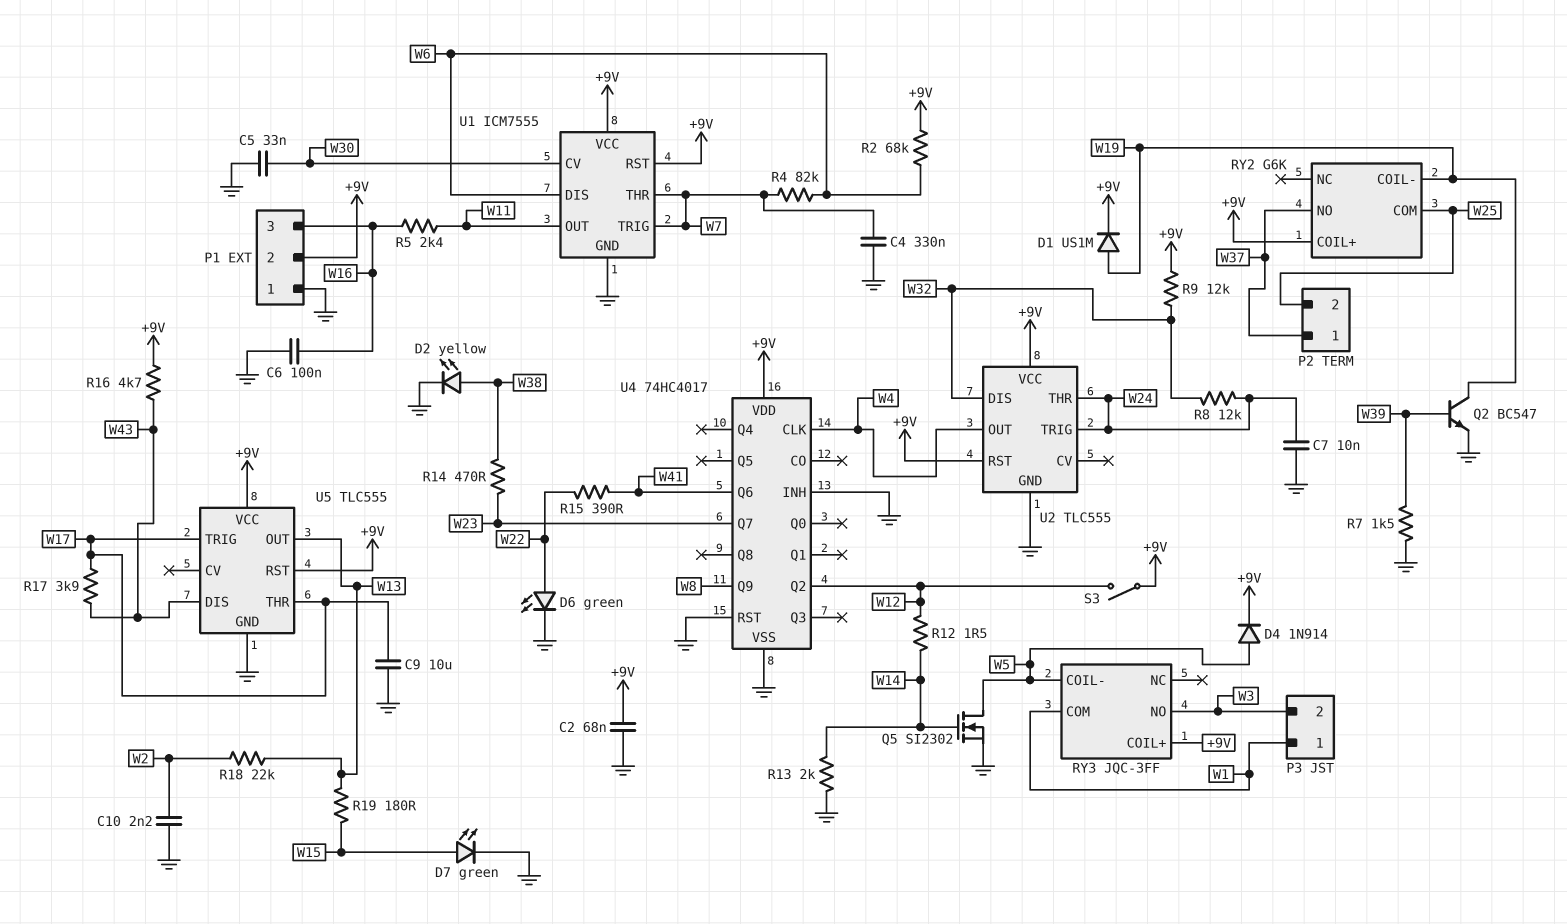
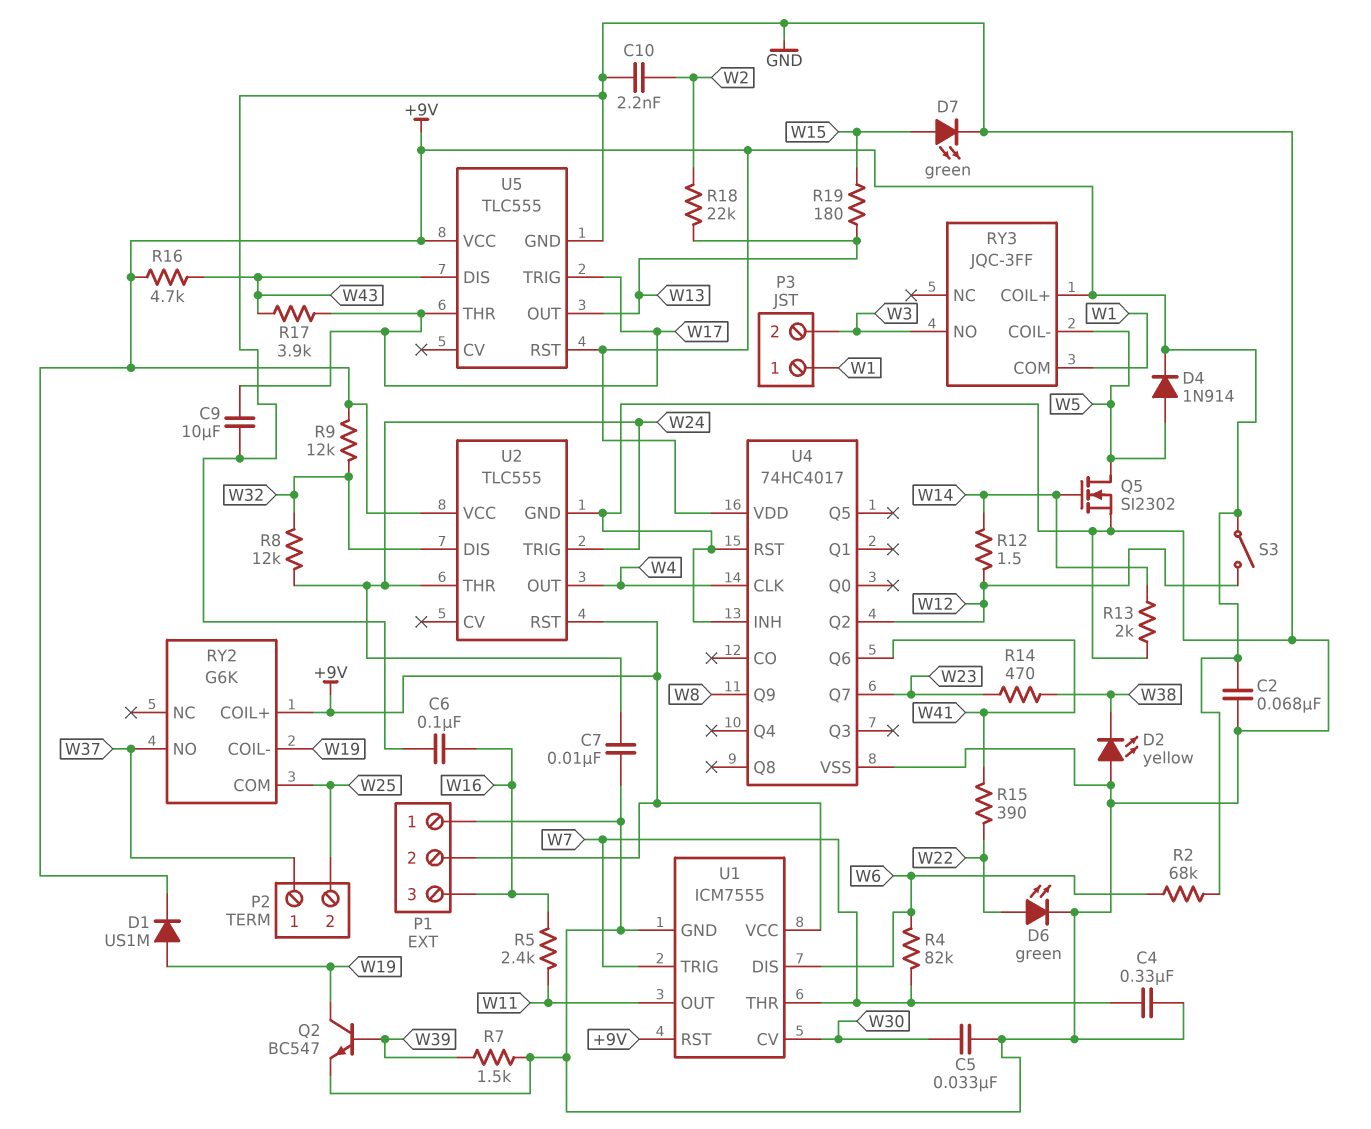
D2: LED yellow (A W38, K GND) -> LED yellow (A GND, K W38)

